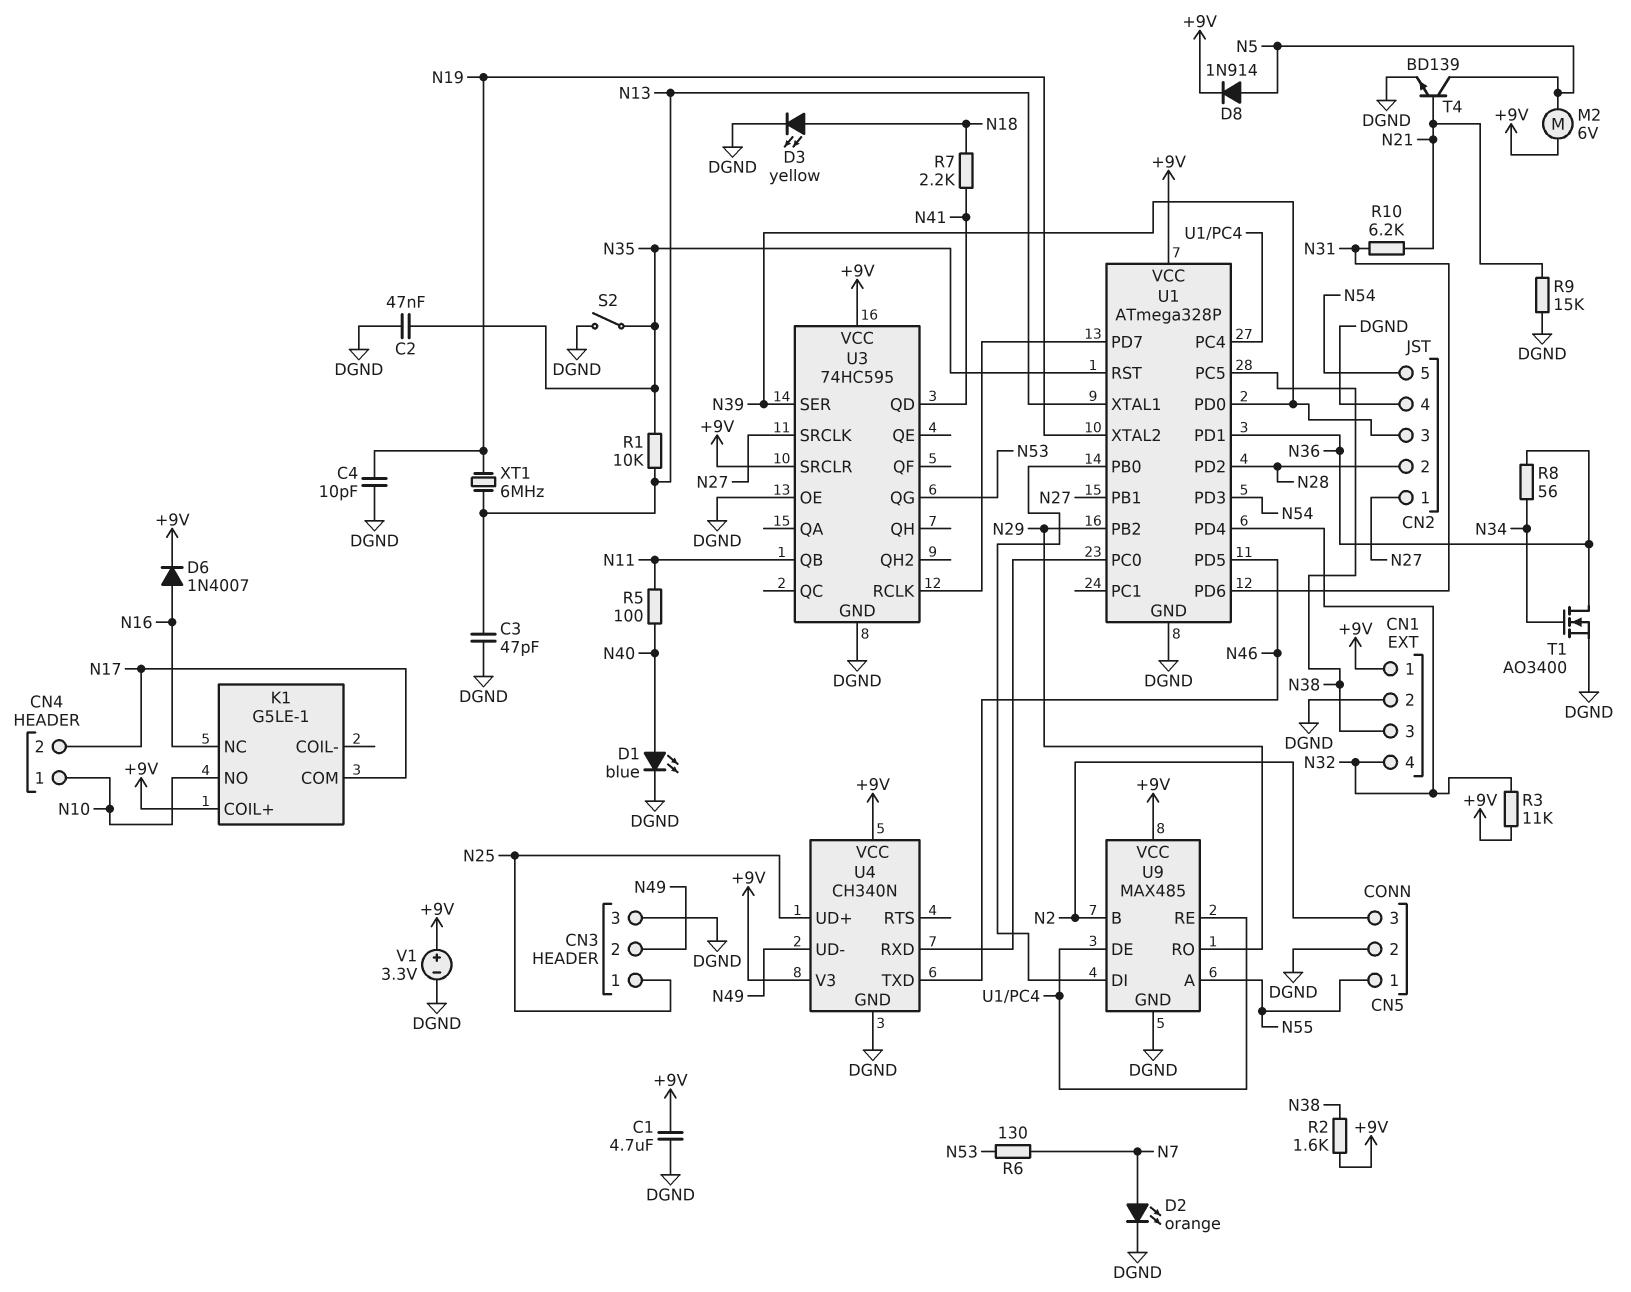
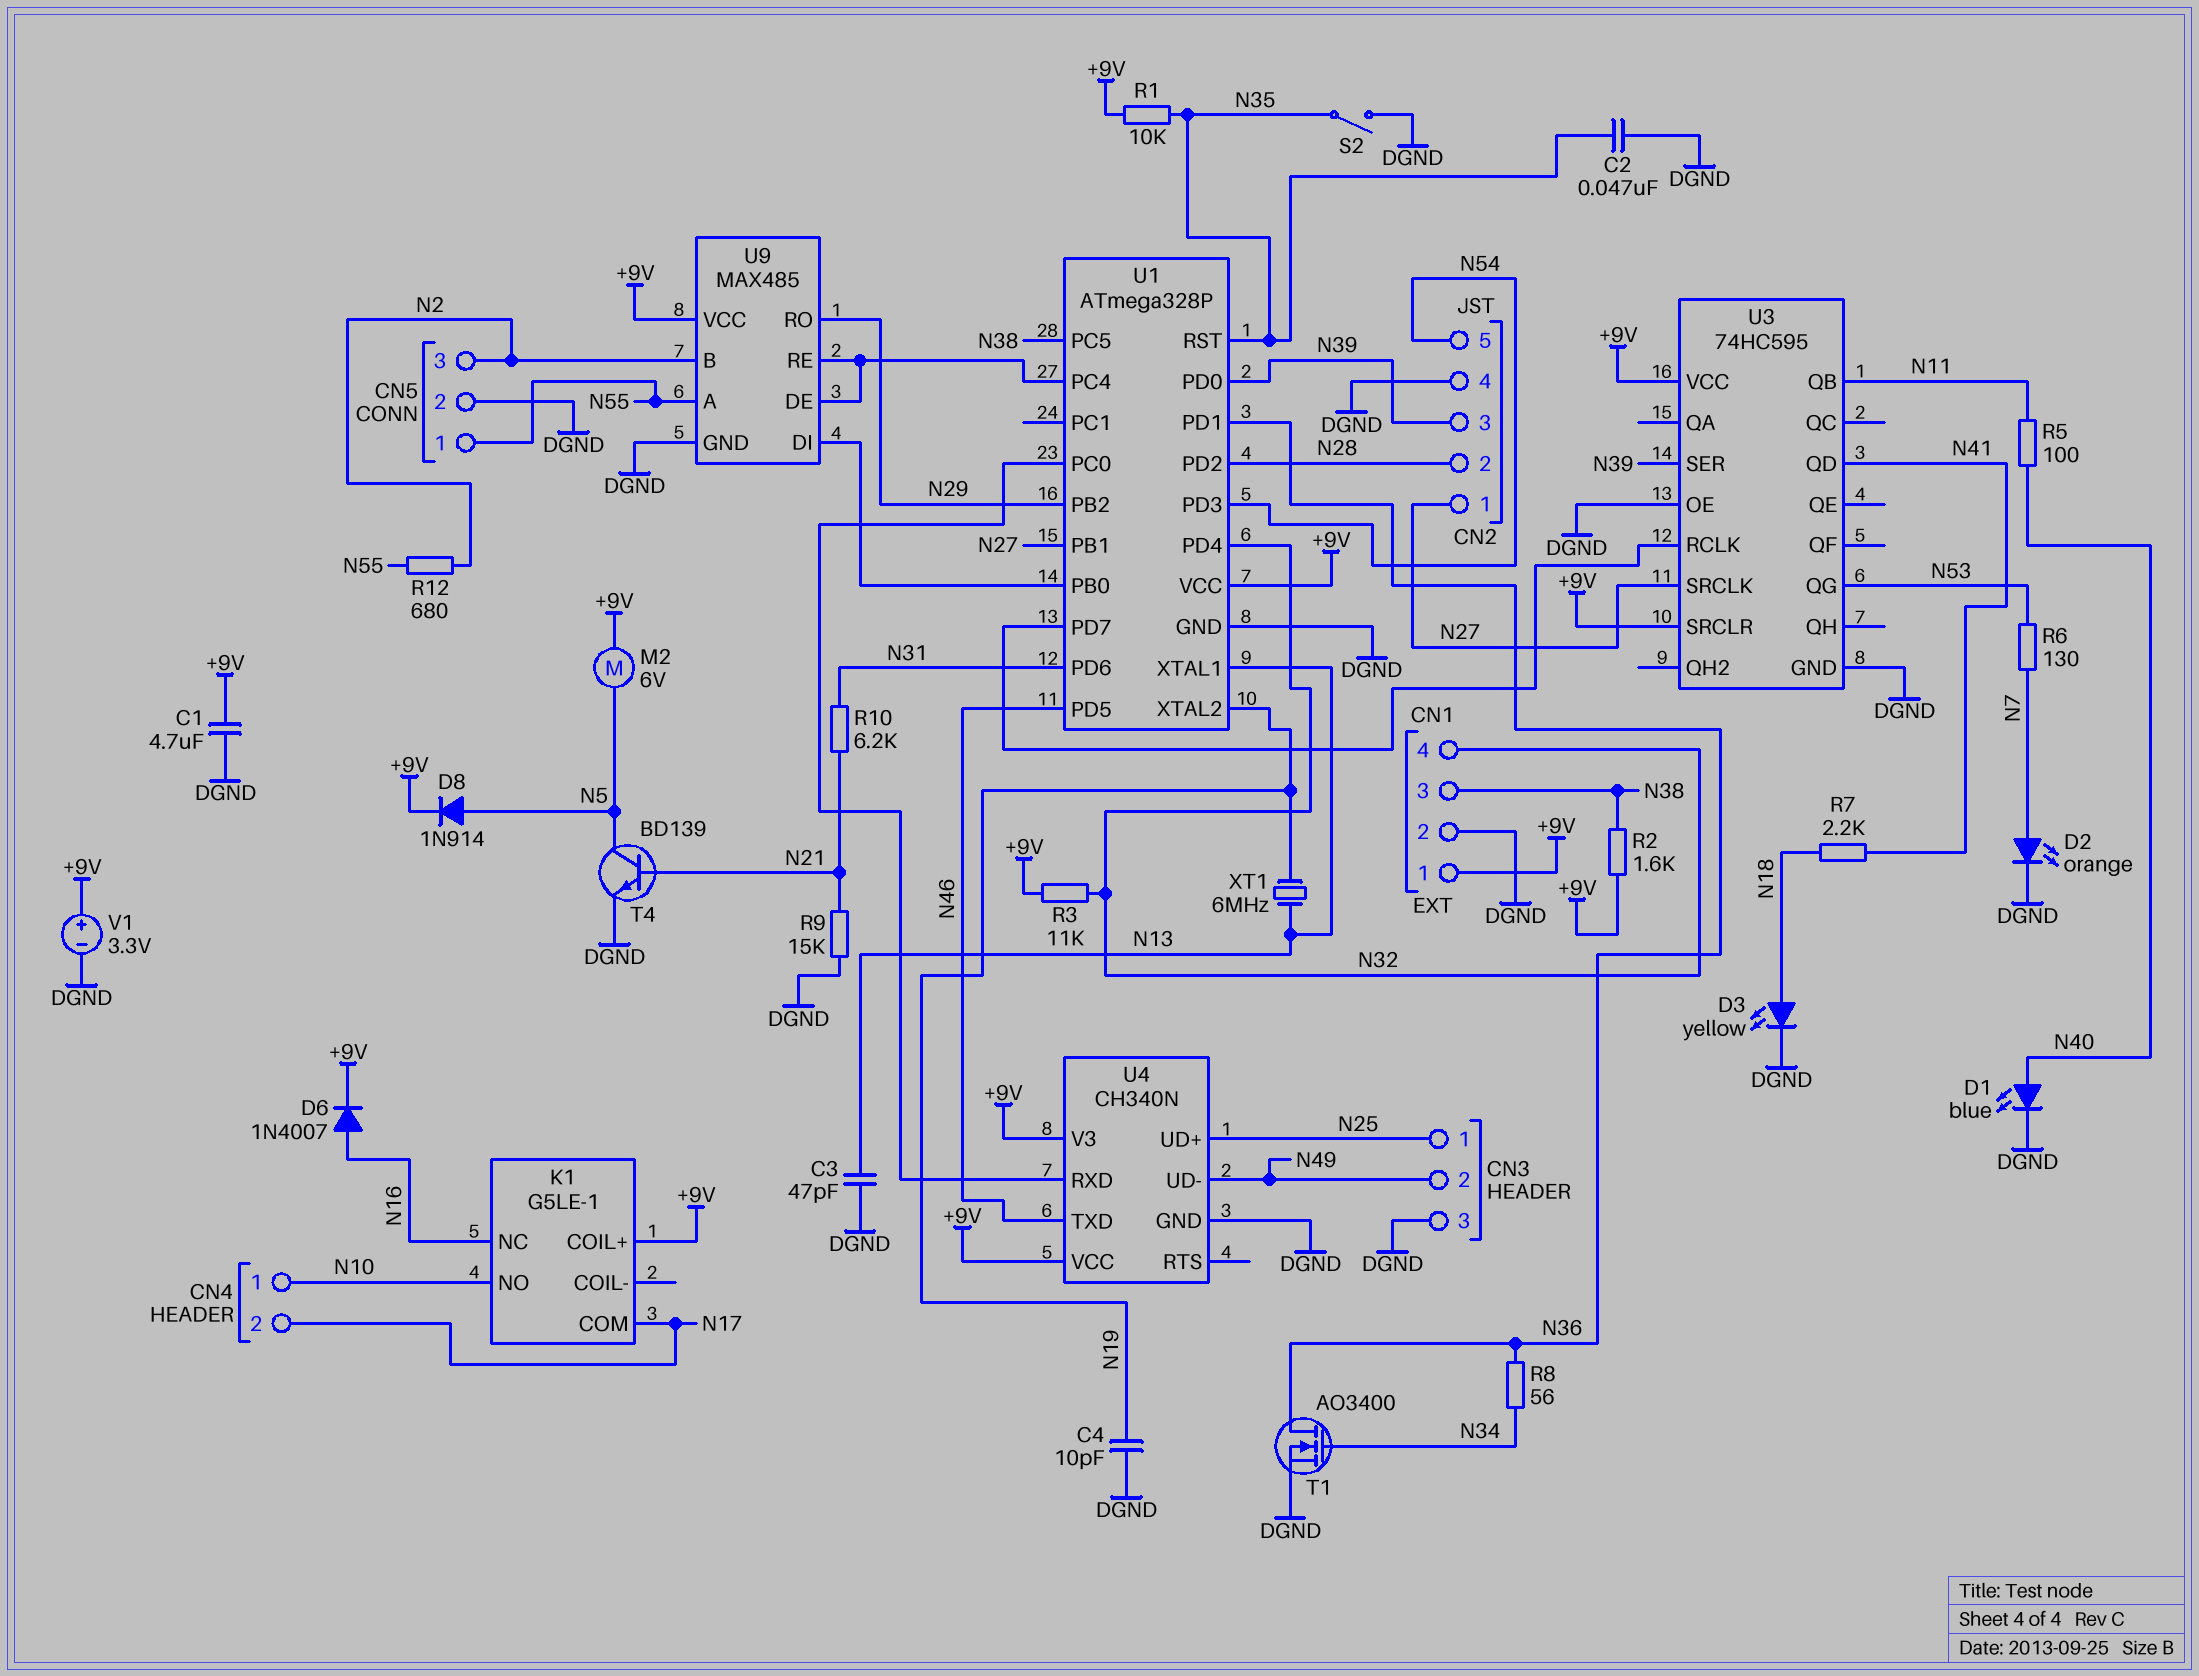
R1: 10k (N13, N35) -> 10k (+9V, N35)
R12: none -> 680 (N2, N55)

